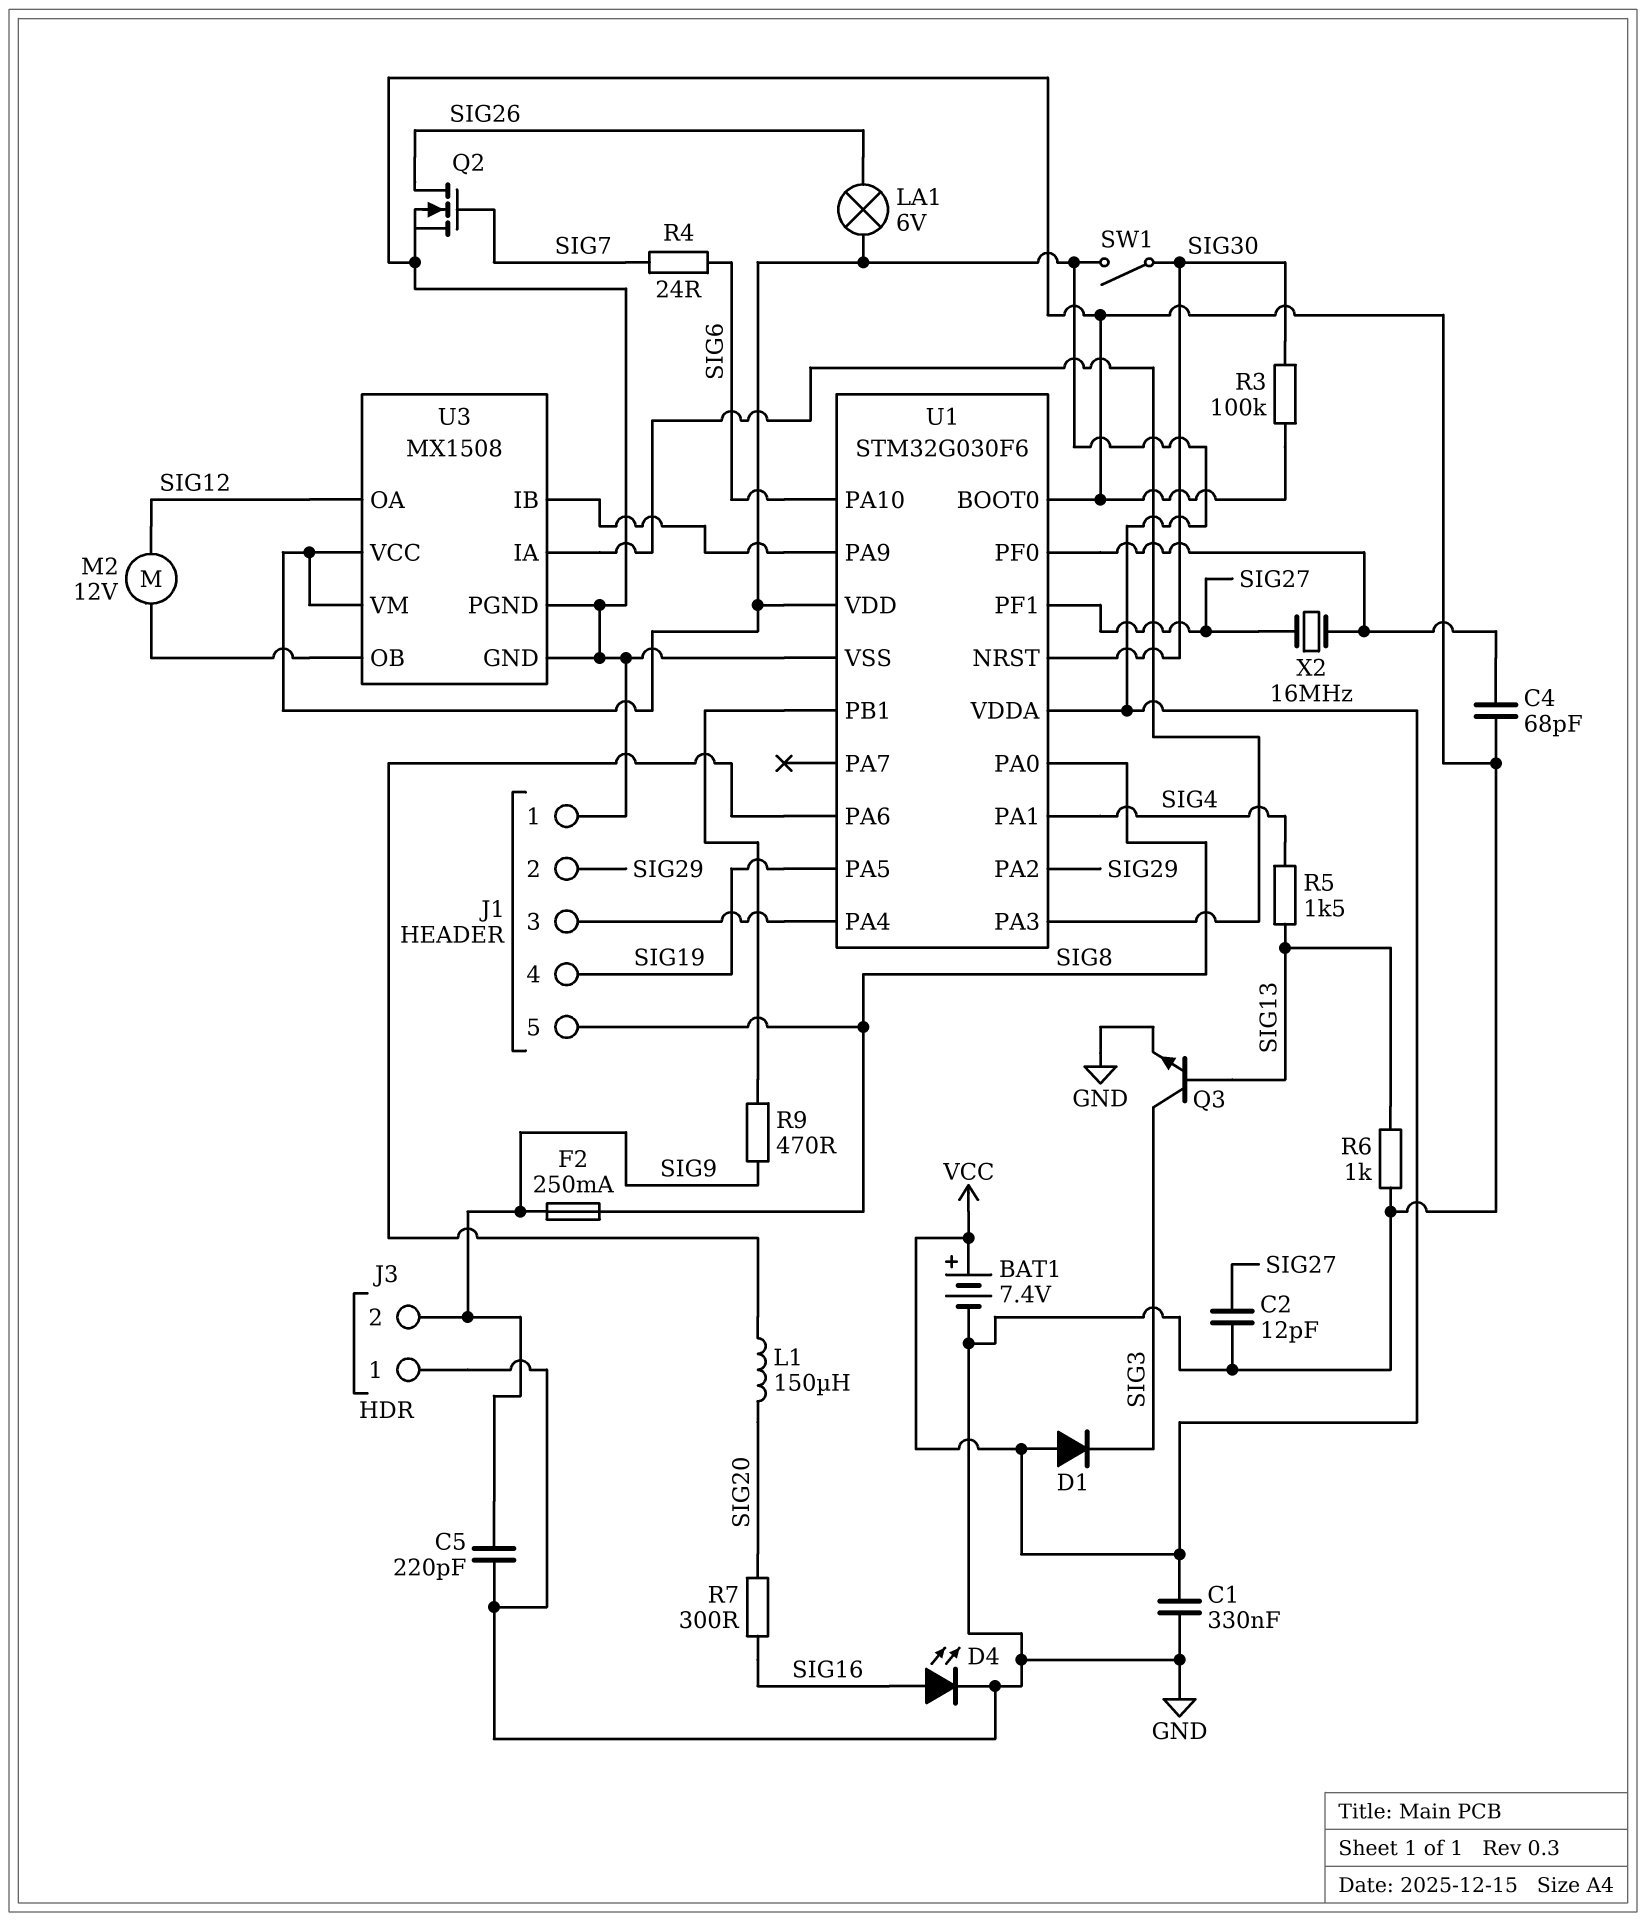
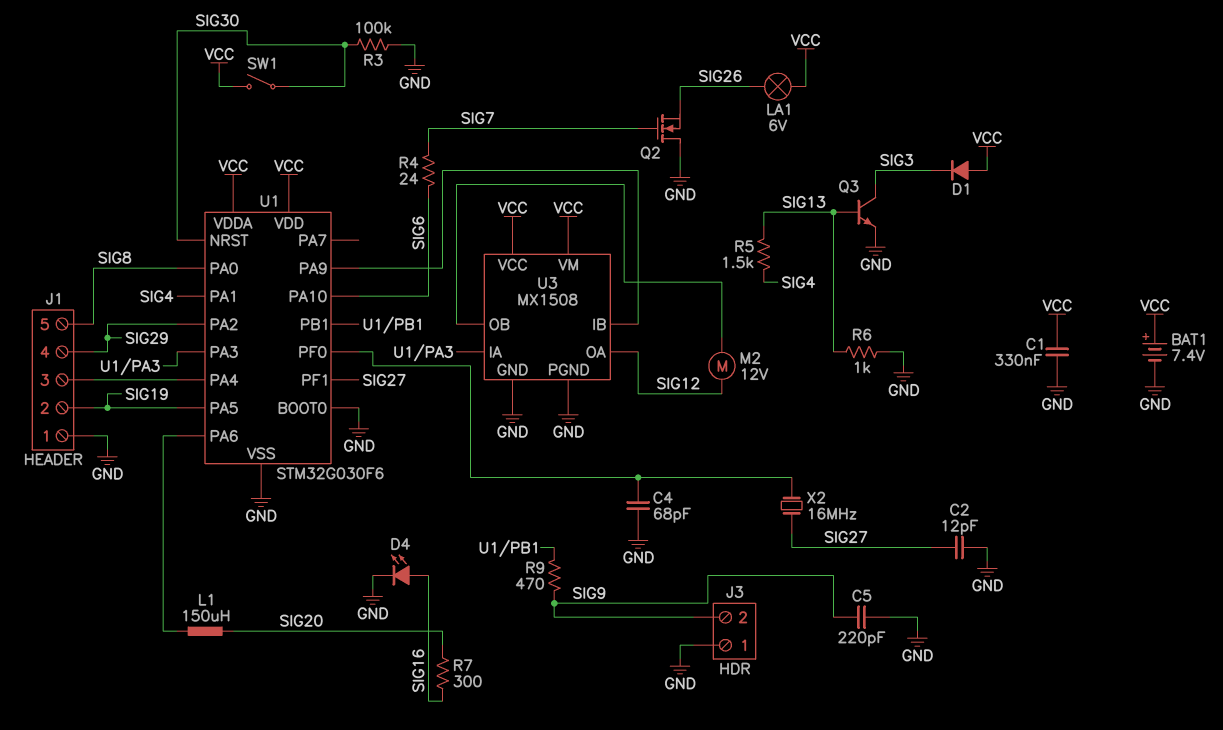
F2: 250mA (SIG8, SIG9) -> none
J1 pin 2: SIG29 -> SIG19
J1 pin 4: SIG19 -> SIG29
Q2: NMOS (G SIG7, D SIG26, S GND) -> NMOS (G SIG7, D GND, S SIG26)

